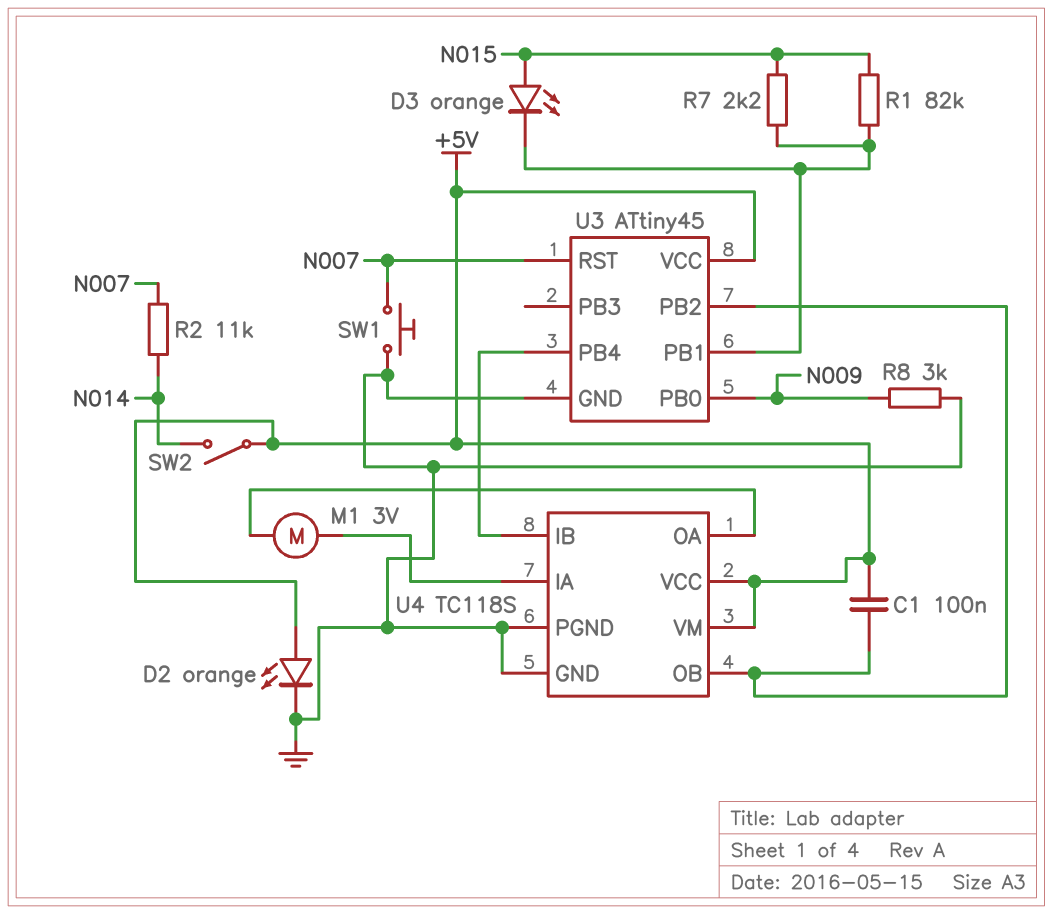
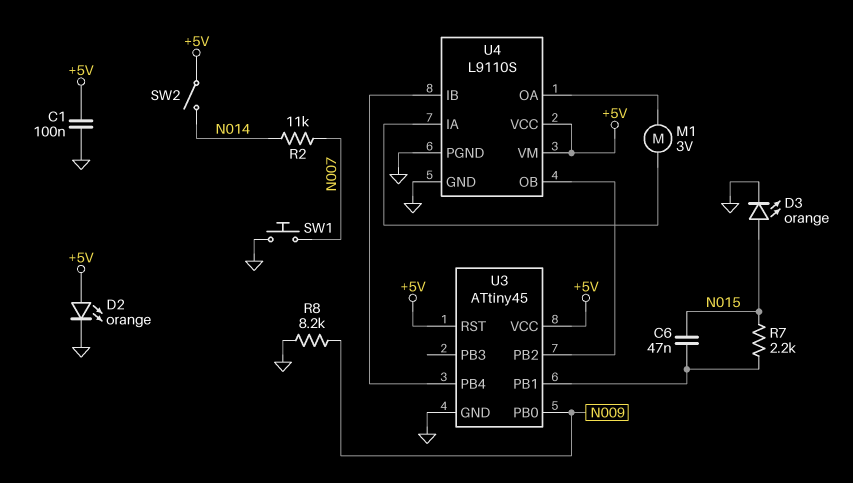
C1: 100nF (+5V, U3/PB2) -> 100nF (+5V, GND)
C6: none -> 47nF (N015, U3/PB1)
D3: LED orange (A N015, K U3/PB1) -> LED orange (A N015, K GND)
R1: 82k (N015, U3/PB1) -> none
R8: 3k (GND, N009) -> 8.2k (GND, N009)
U3 pin RST: N007 -> +5V
U4: TC118S -> L9110S

